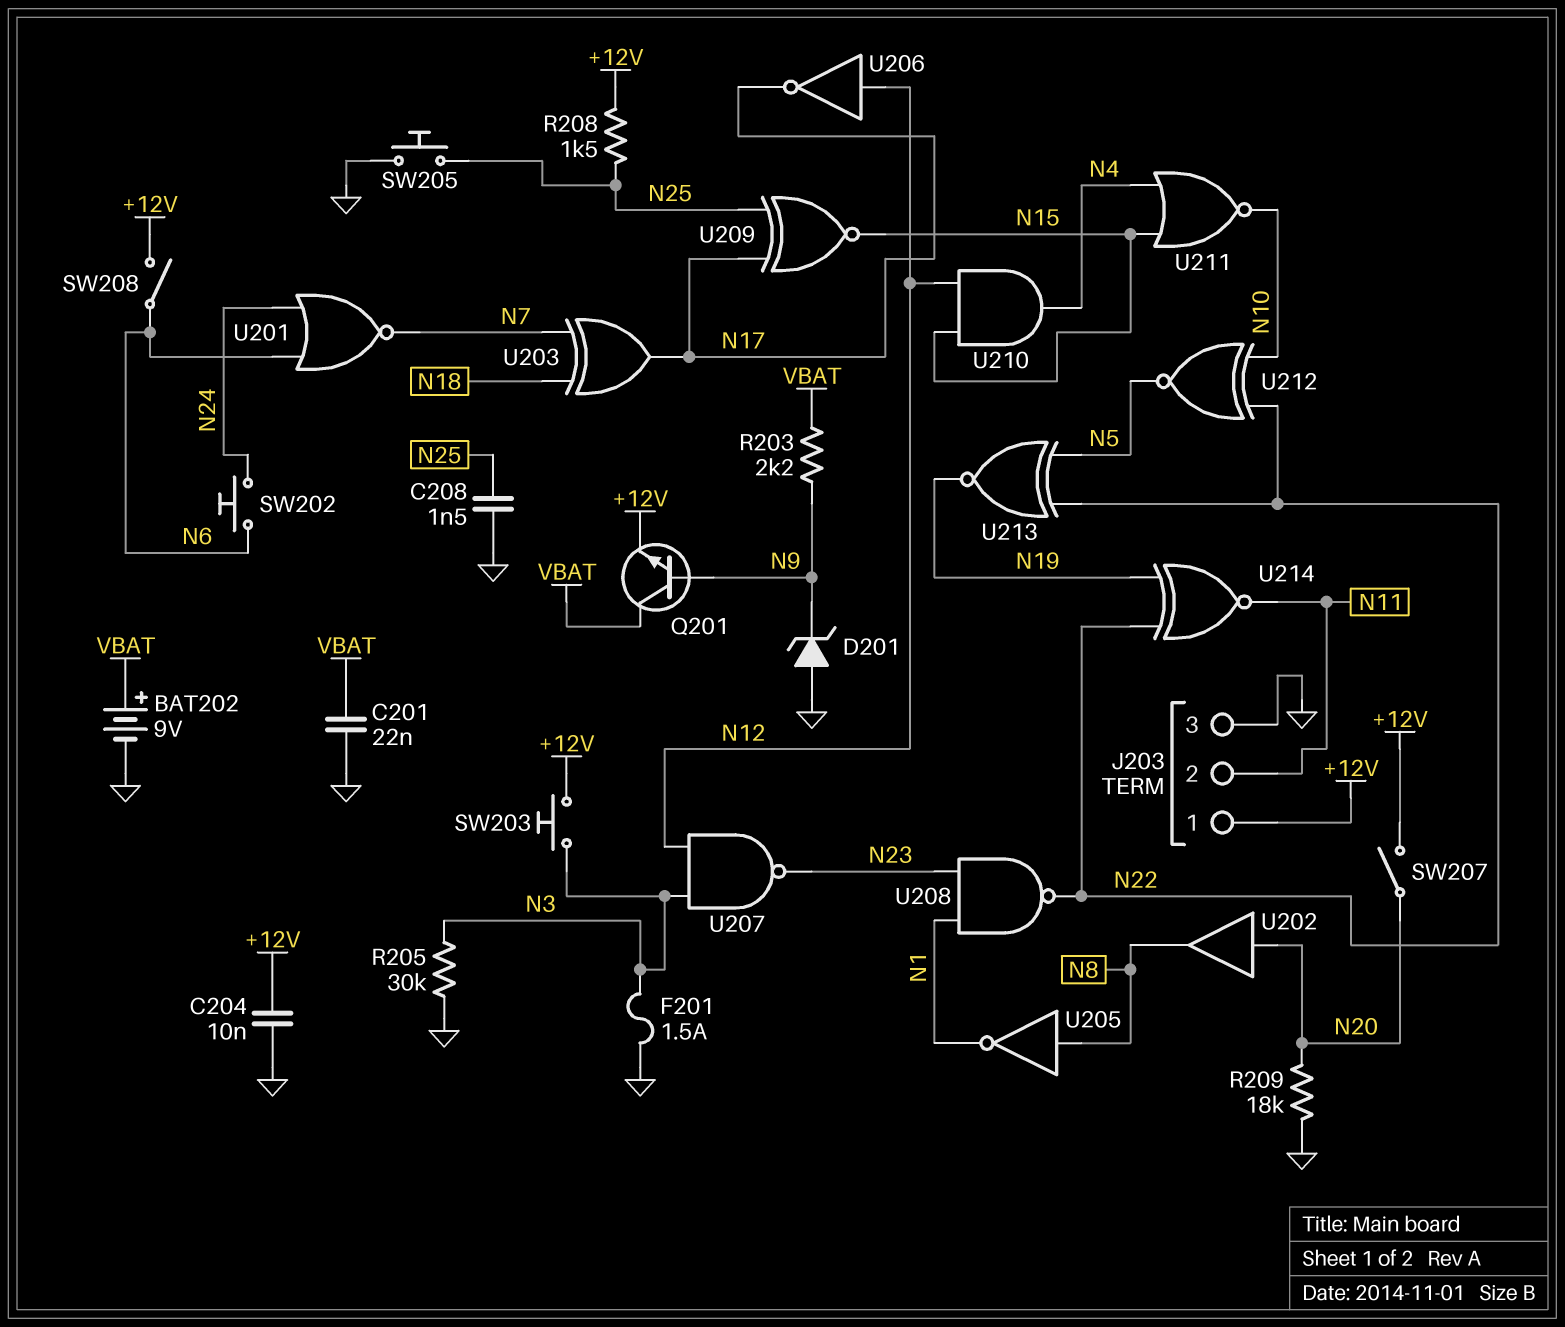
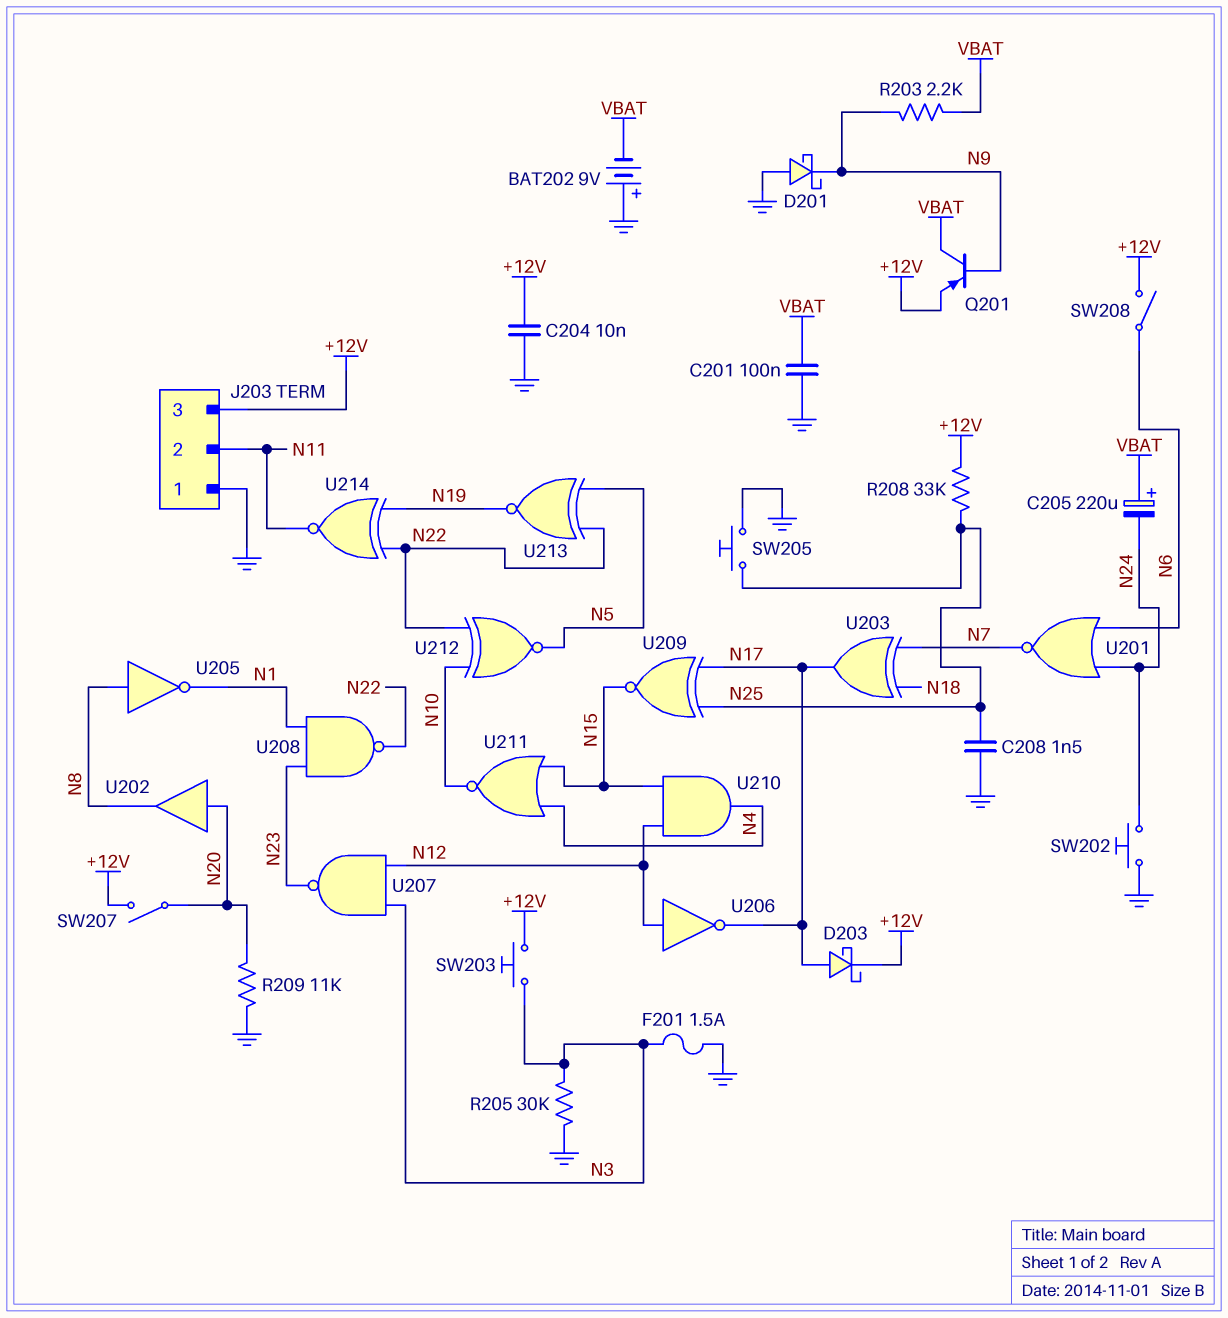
BAT202: 9V (plus VBAT, minus GND) -> 9V (plus GND, minus VBAT)
C201: 22nF (GND, VBAT) -> 100nF (GND, VBAT)
C205: none -> 220uF (plus VBAT, minus N24)
D201: zener (A GND, K N9) -> schottky (A GND, K N9)
D203: none -> schottky (A N17, K +12V)
J203 pin 1: +12V -> GND
J203 pin 3: GND -> +12V
Q201: NPN (B N9, C VBAT, E +12V) -> PNP (B N9, C VBAT, E +12V)
R208: 1.5k (+12V, N25) -> 33k (+12V, N25)
R209: 18k (GND, N20) -> 11k (GND, N20)
SW202: button (N6, N24) -> button (GND, N24)

